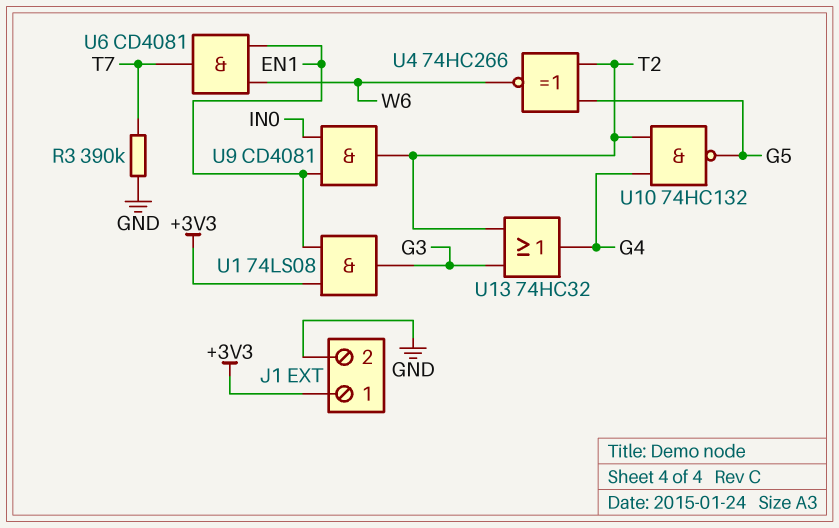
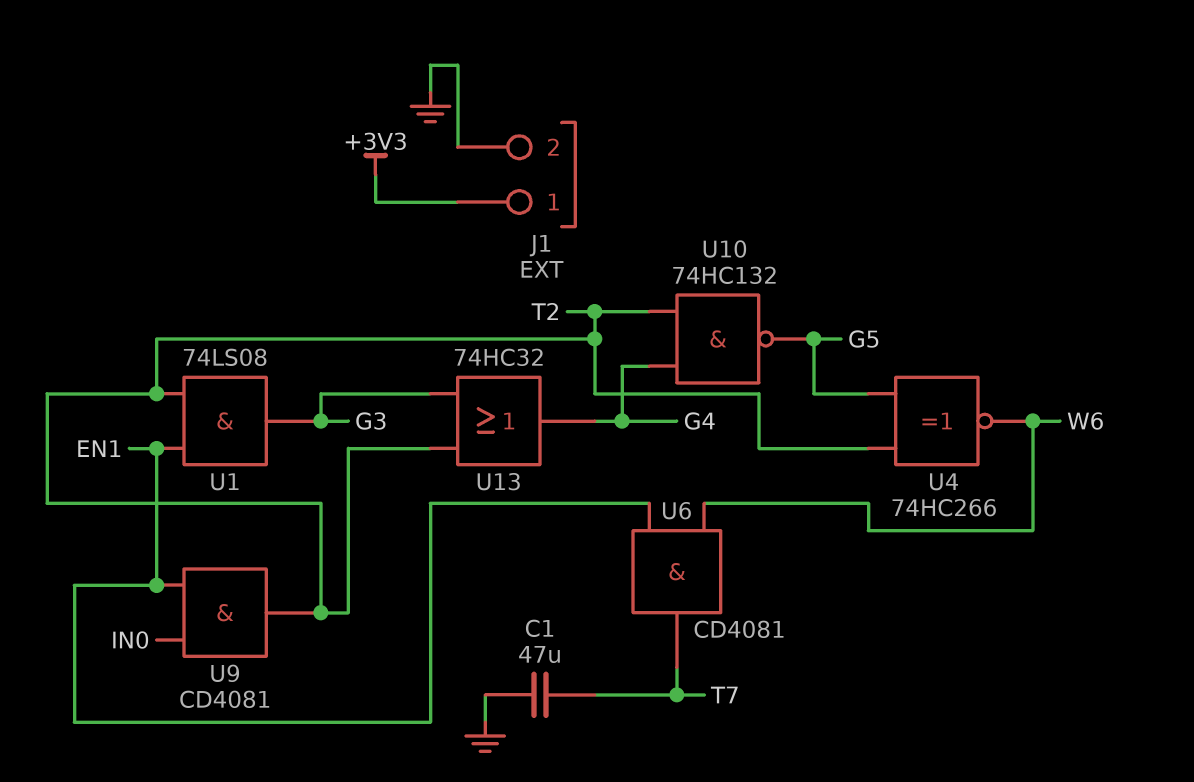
C1: none -> 47uF (GND, T7)
R3: 390k (GND, T7) -> none
U1: AND 74LS08 (in +3V3, in EN1, out G3) -> AND 74LS08 (in EN1, in T2, out G3)

